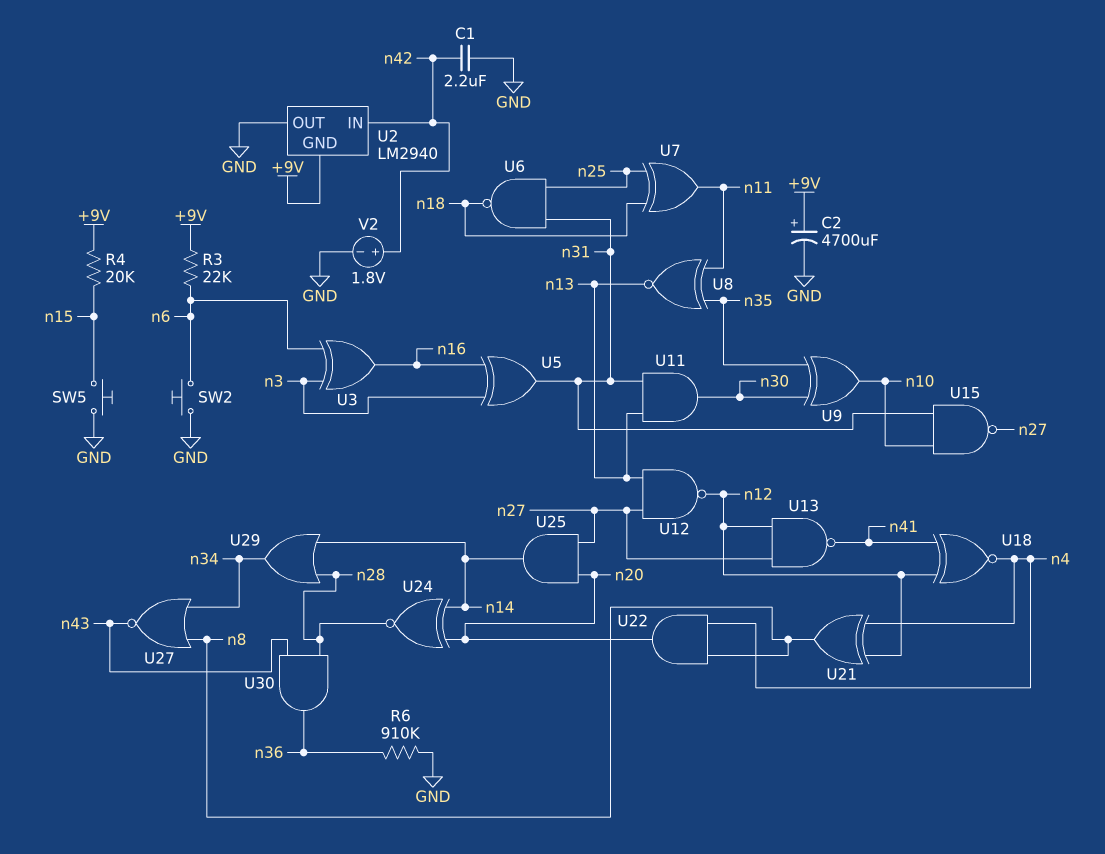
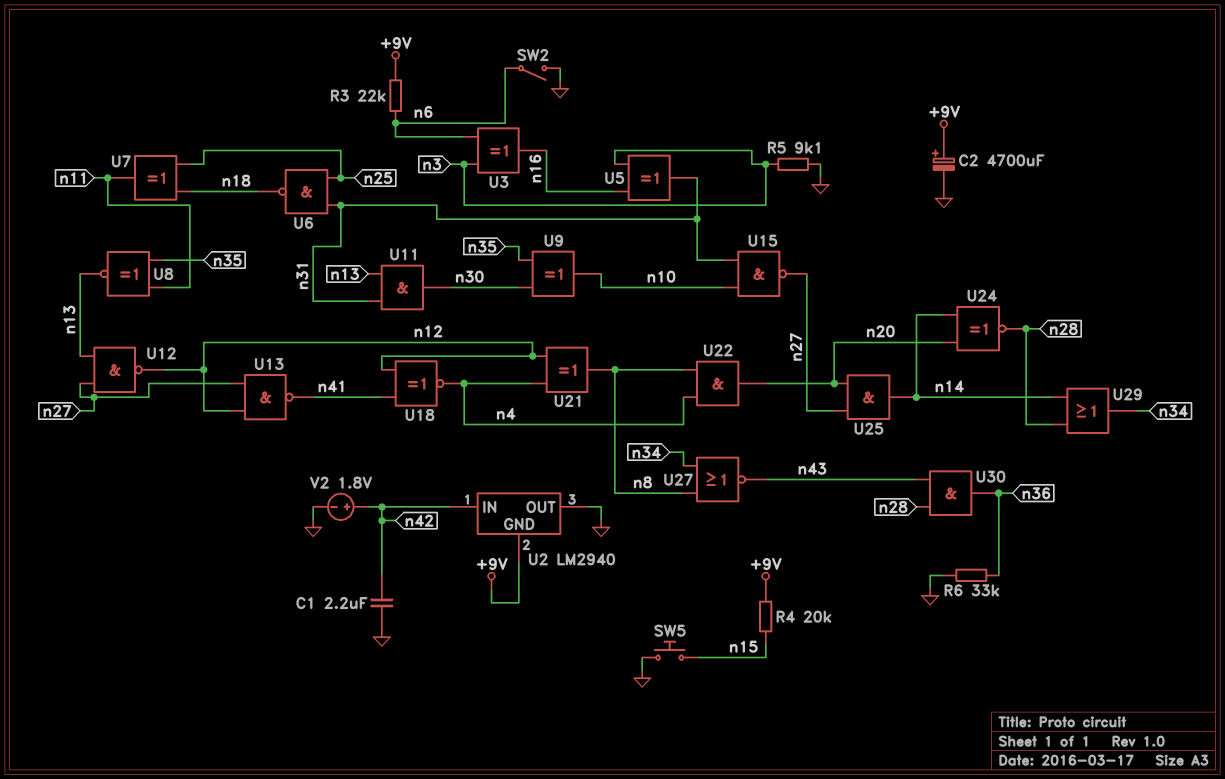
R5: none -> 9.1k (GND, n3)
R6: 910k (GND, n36) -> 33k (GND, n36)
SW2: button (GND, n6) -> switch (GND, n6)

